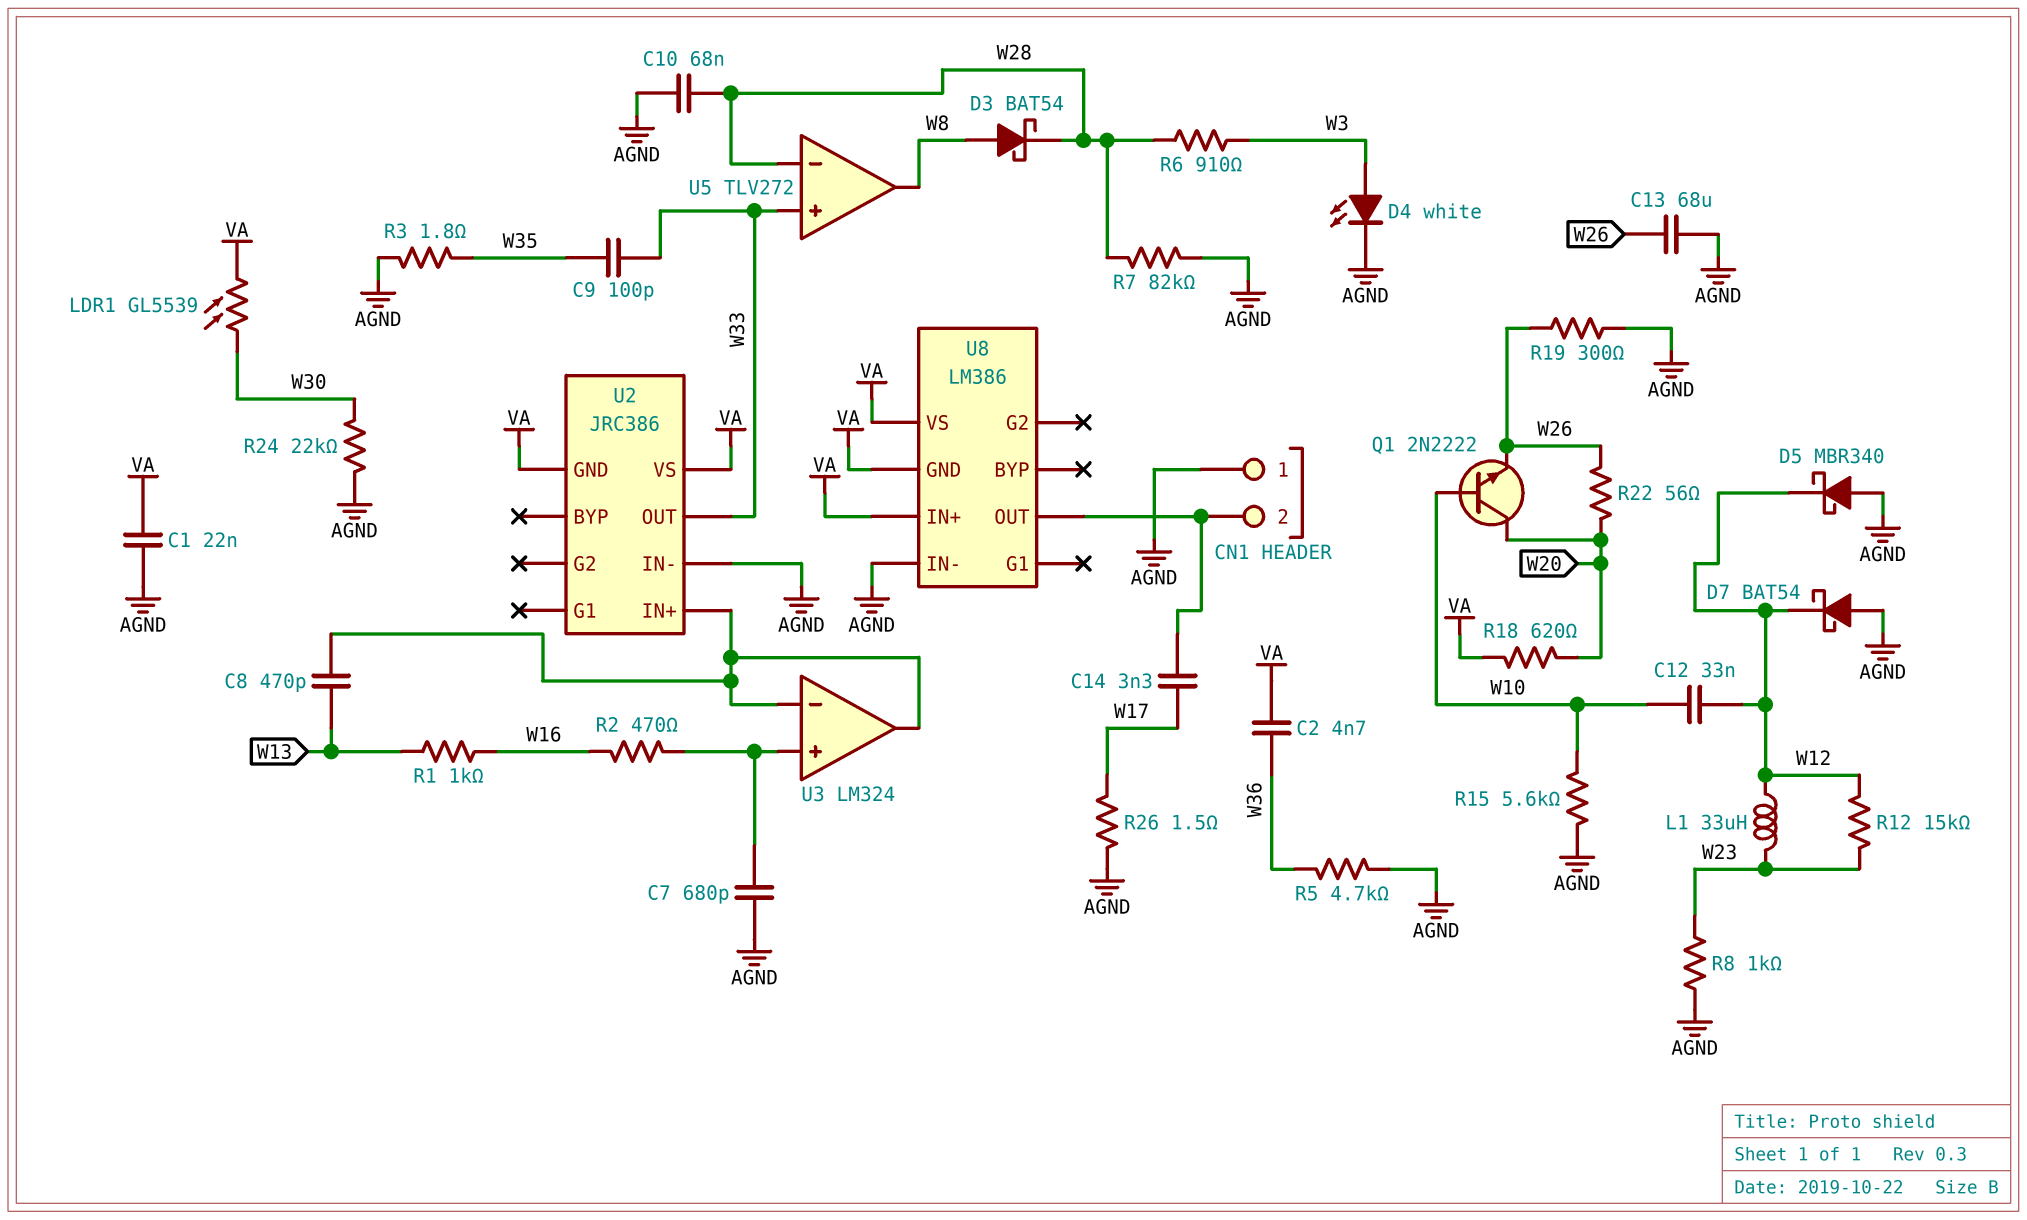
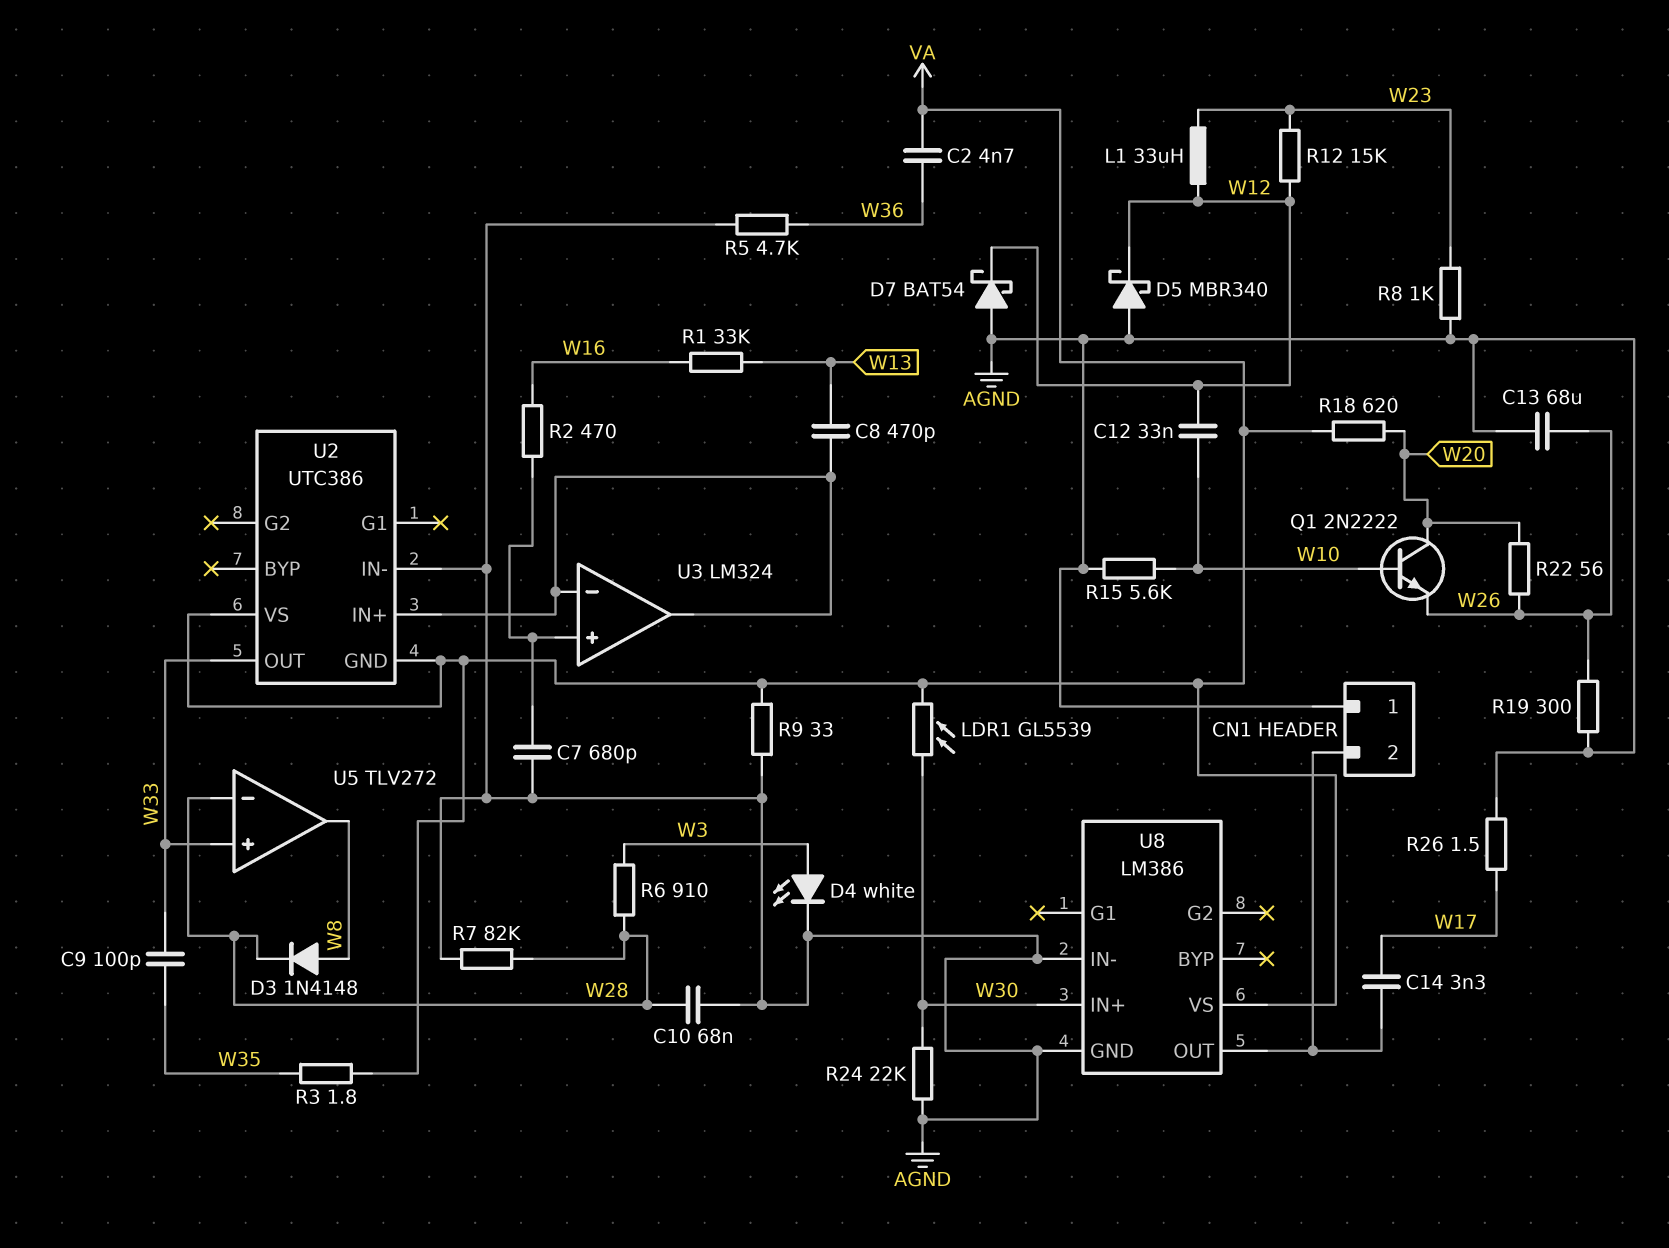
C1: 22nF (AGND, VA) -> none
D3: schottky BAT54 (A W8, K W28) -> diode 1N4148 (A W8, K W28)
R1: 1k (W13, W16) -> 33k (W13, W16)
R3: 1.8 (AGND, W35) -> 1.8 (VA, W35)
R9: none -> 33 (AGND, VA)
U2: JRC386 -> UTC386
U8 pin GND: VA -> AGND
U8 pin IN+: VA -> W30

